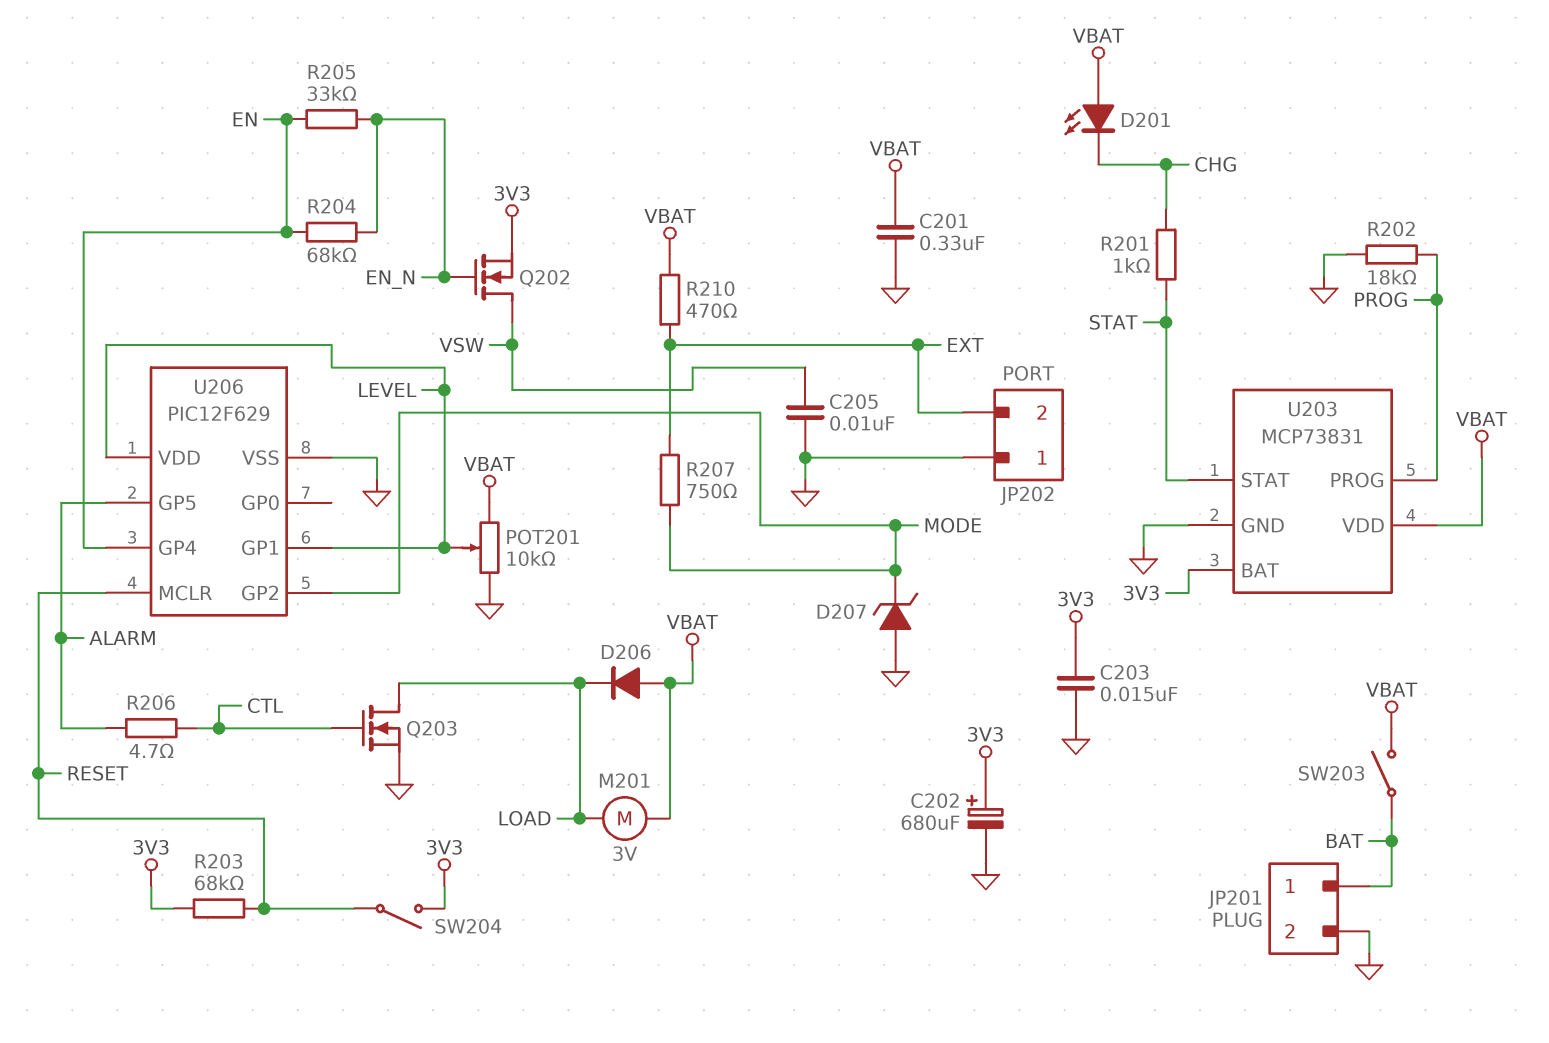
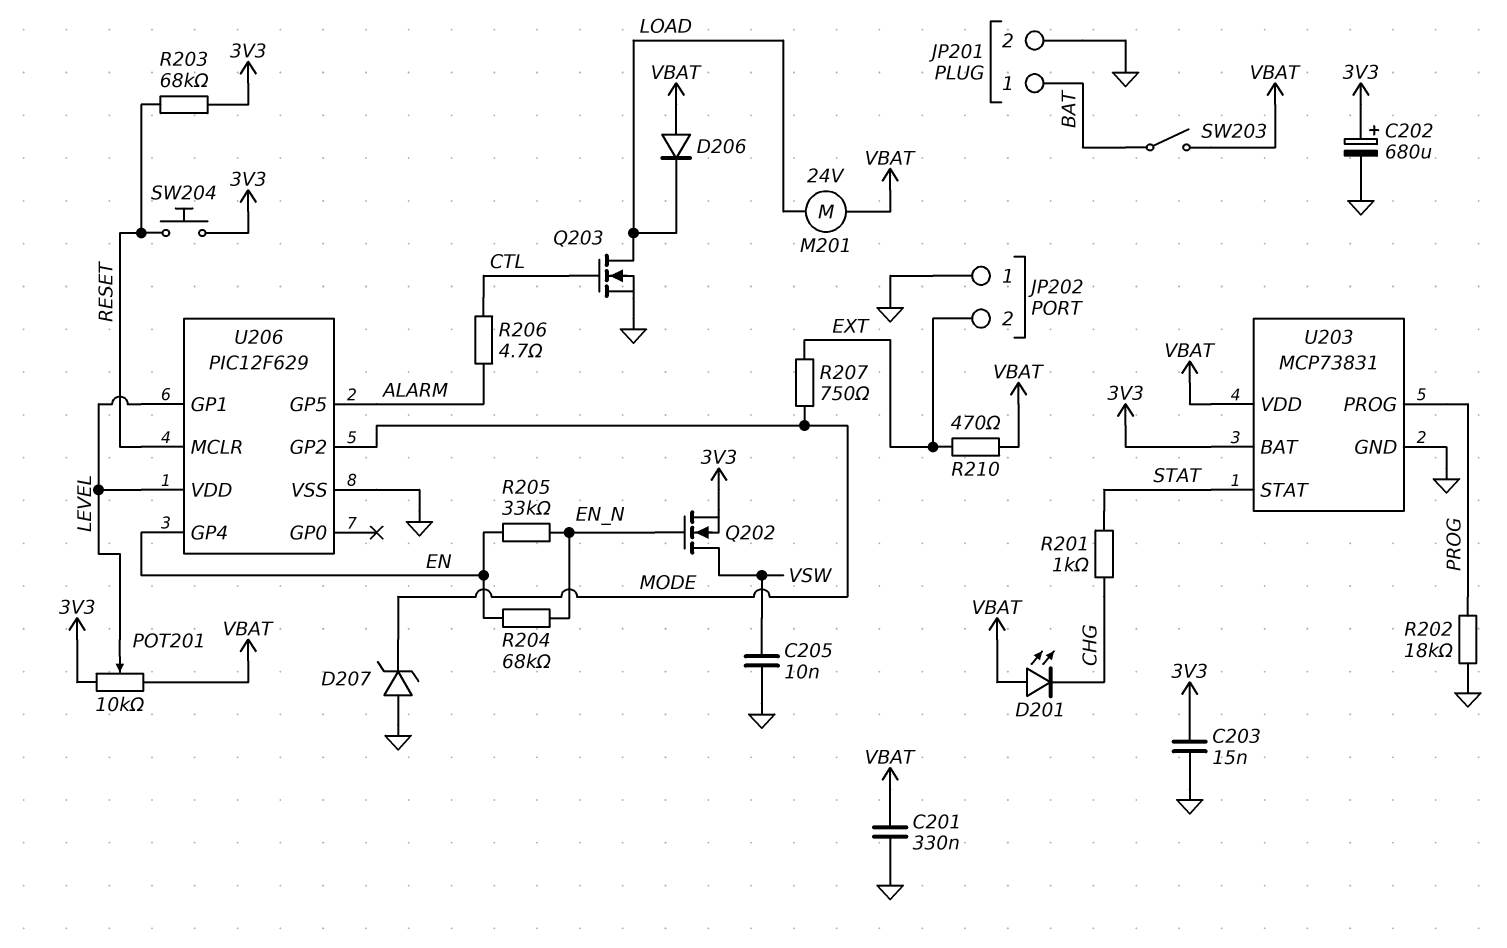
M201: motor 3V (LOAD, VBAT) -> motor 24V (LOAD, VBAT)
POT201: 10k (GND, VBAT, wiper LEVEL) -> 10k (3V3, VBAT, wiper LEVEL)
SW204: switch (3V3, RESET) -> button (3V3, RESET)

